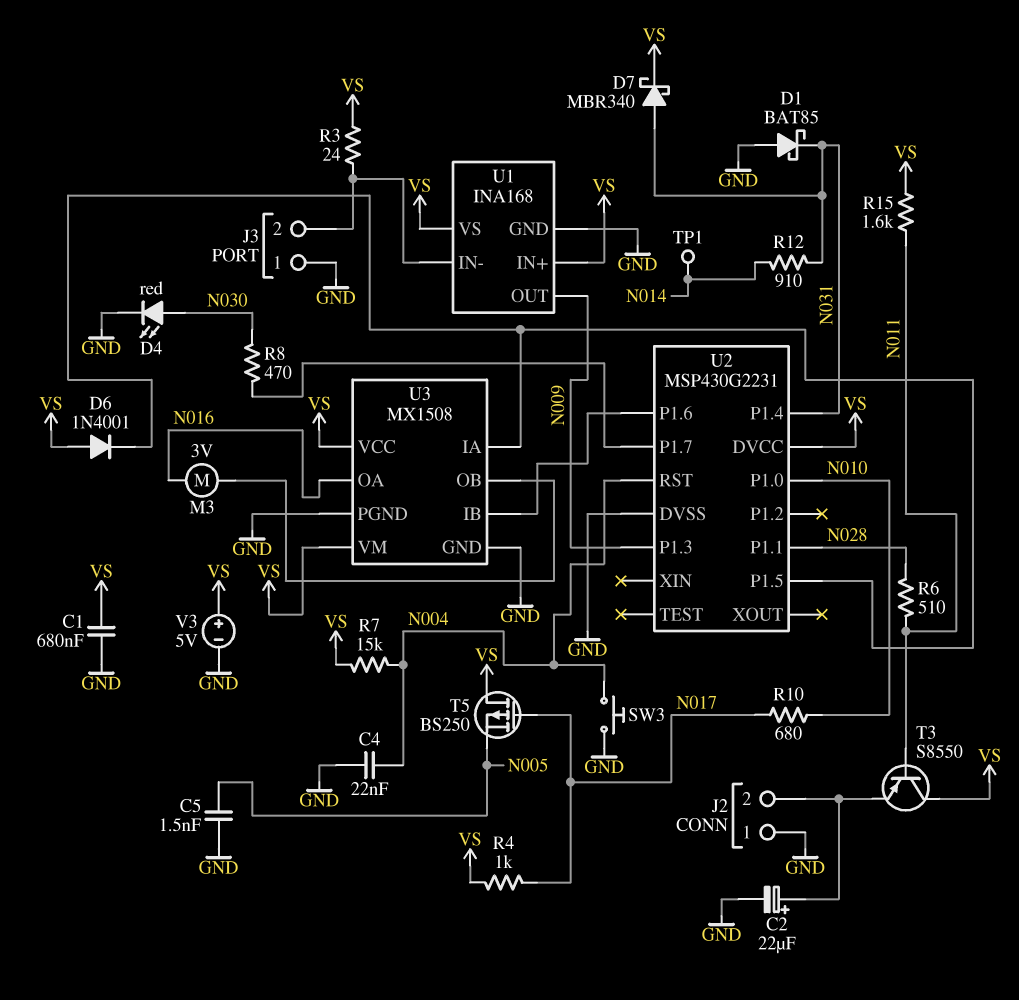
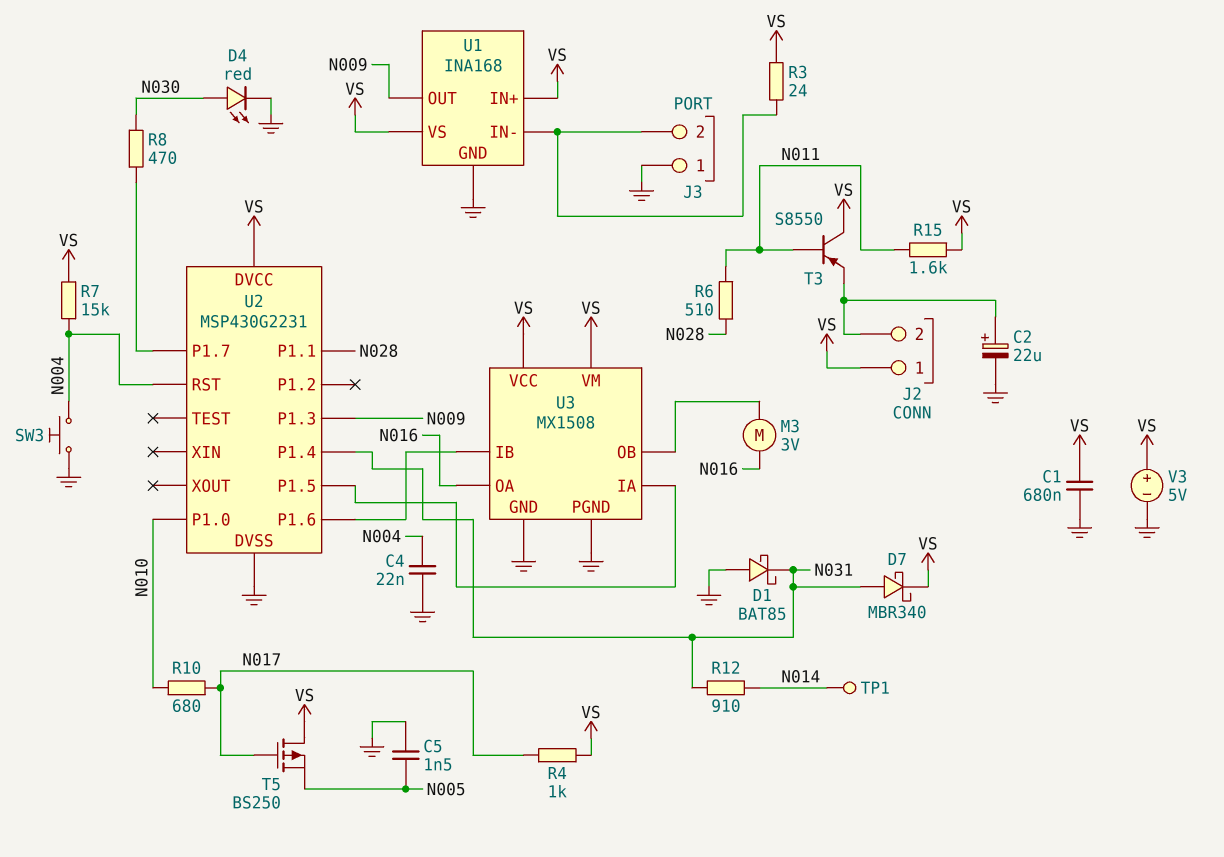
D6: diode 1N4001 (A VS, K U2/P1.5) -> none
J2 pin 1: GND -> VS

